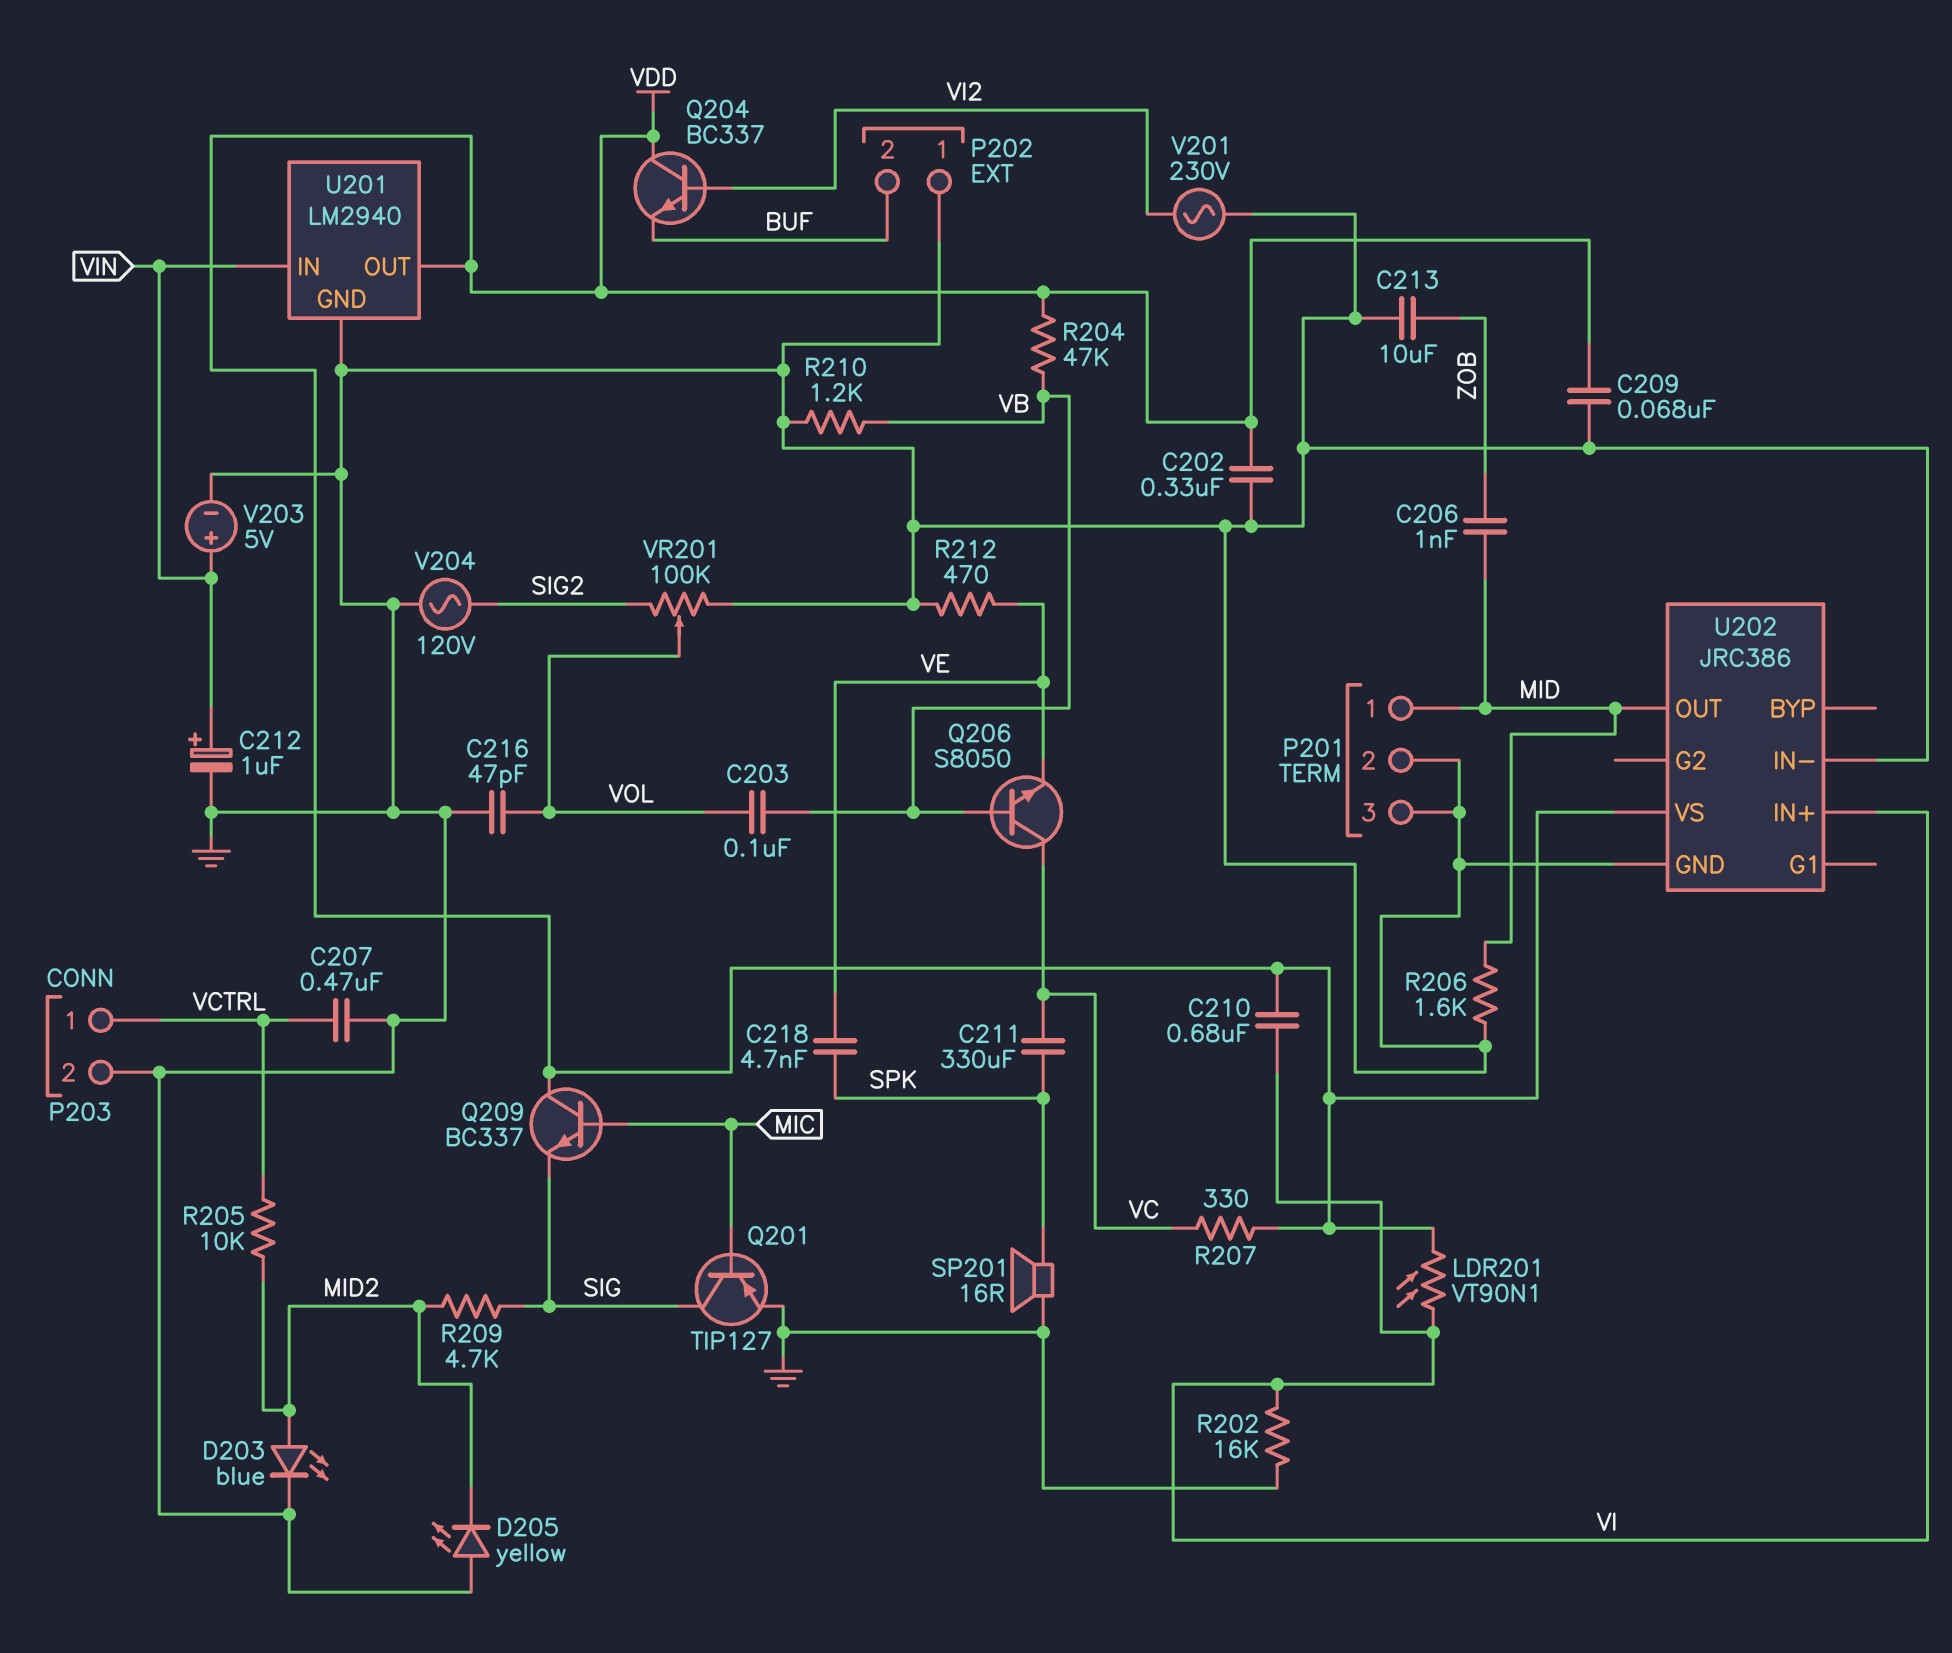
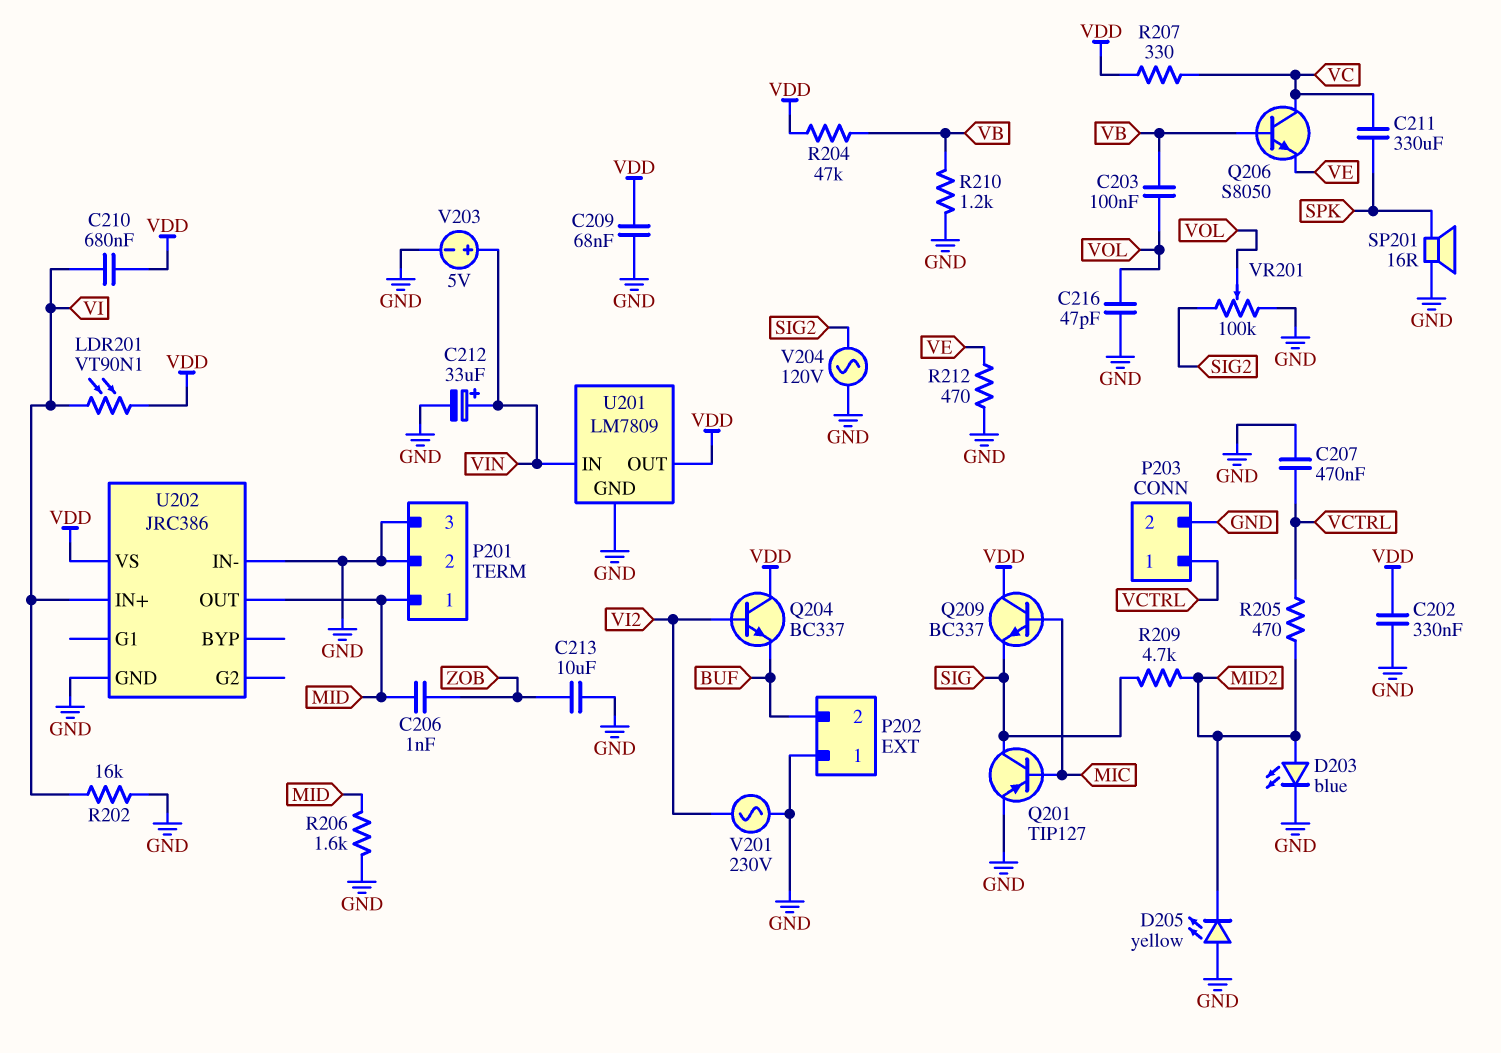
C212: 1uF (plus VIN, minus GND) -> 33uF (plus VIN, minus GND)
C218: 4.7nF (SPK, VE) -> none
R205: 10k (MID2, VCTRL) -> 470 (MID2, VCTRL)
U201: LM2940 -> LM7809

